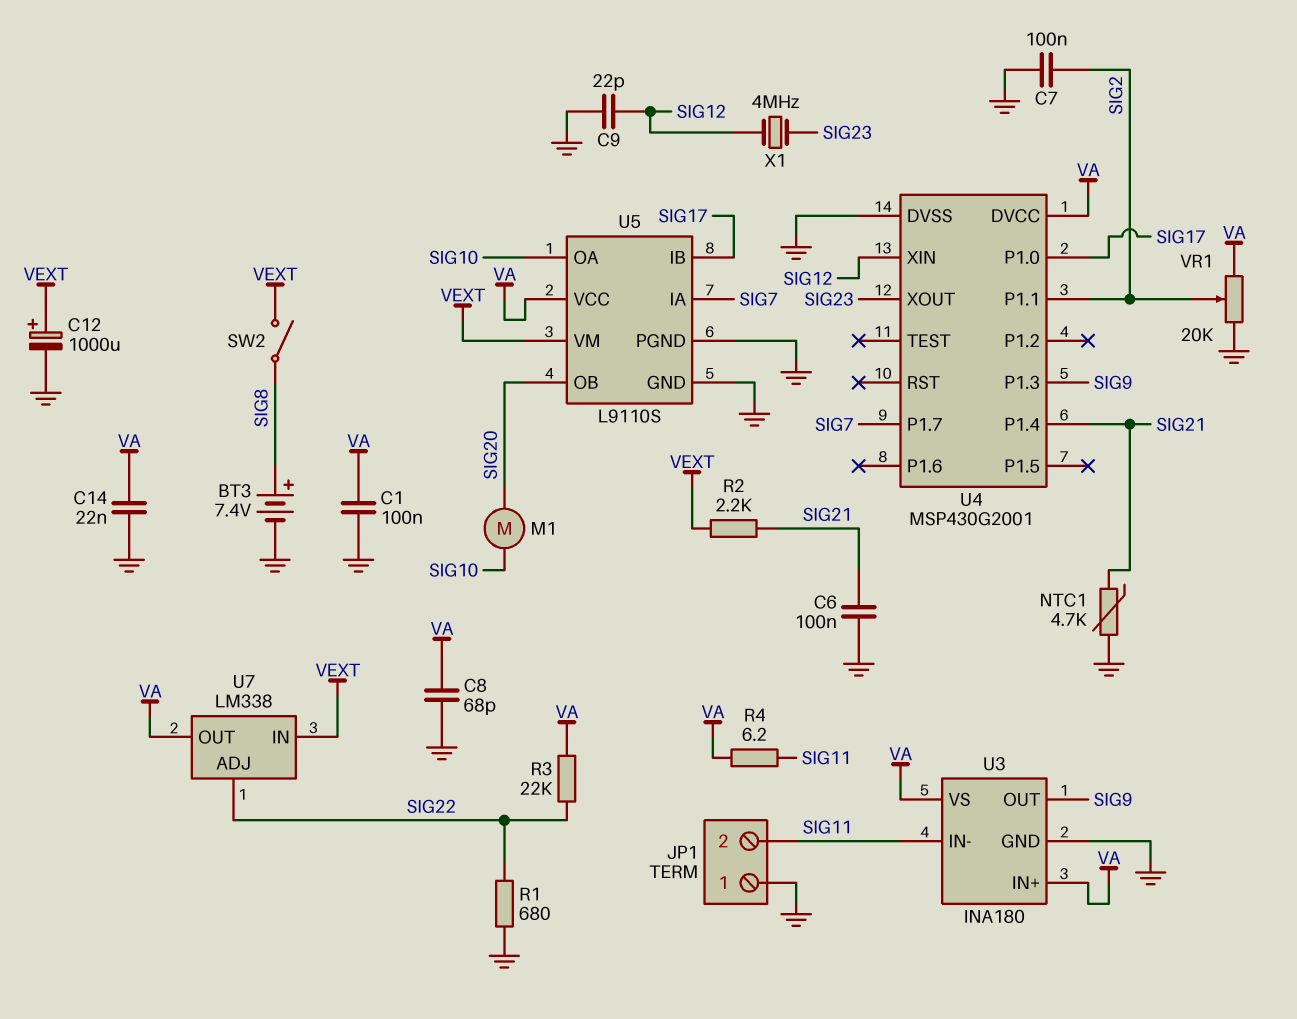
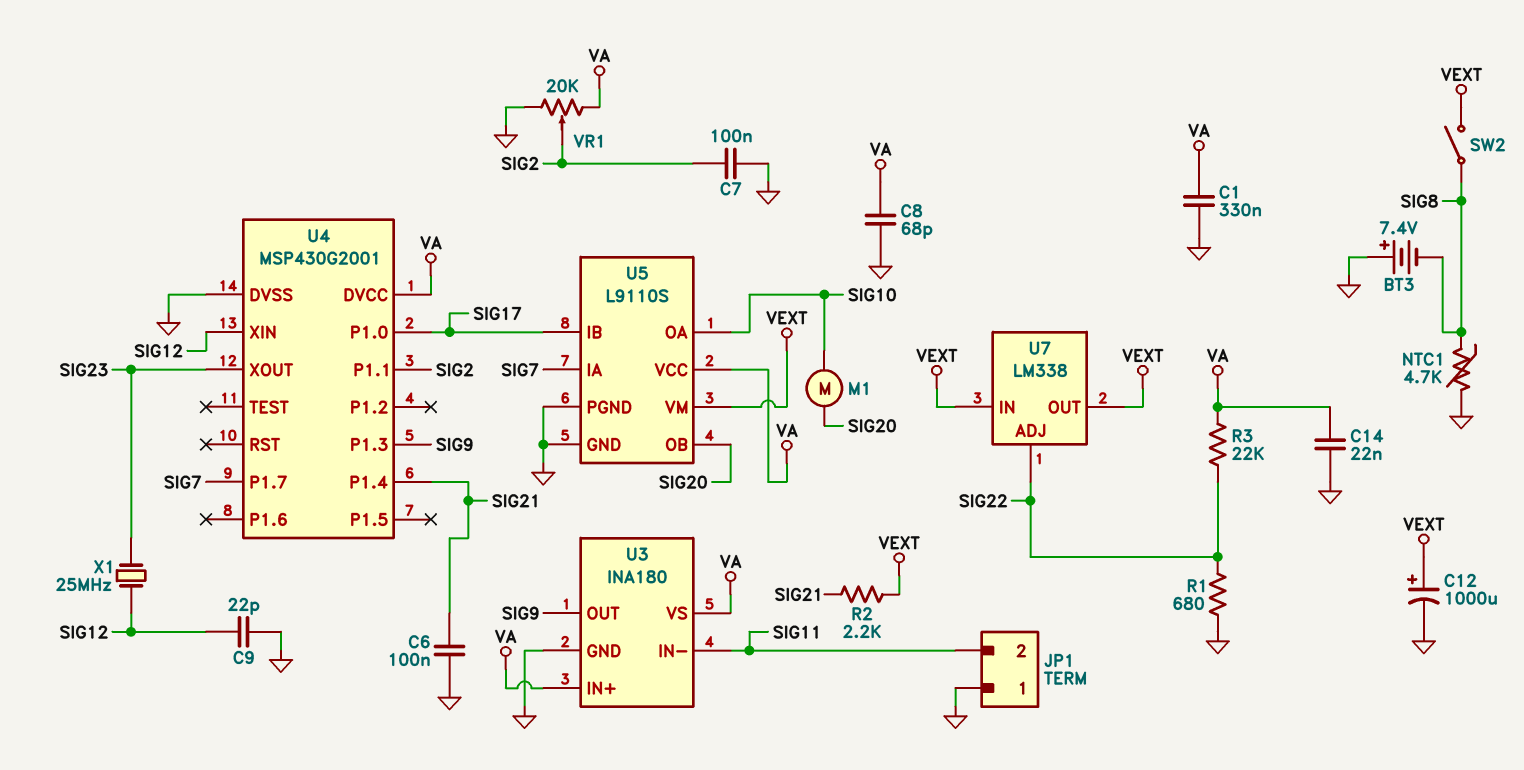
BT3: 7.4V (plus SIG8, minus GND) -> 7.4V (plus GND, minus SIG8)
C1: 100nF (GND, VA) -> 330nF (GND, VA)
NTC1: 4.7k (GND, SIG21) -> 4.7k (GND, SIG8)
R4: 6.2 (SIG11, VA) -> none
U7 pin OUT: VA -> VEXT
X1: 4MHz (SIG12, SIG23) -> 25MHz (SIG12, SIG23)

